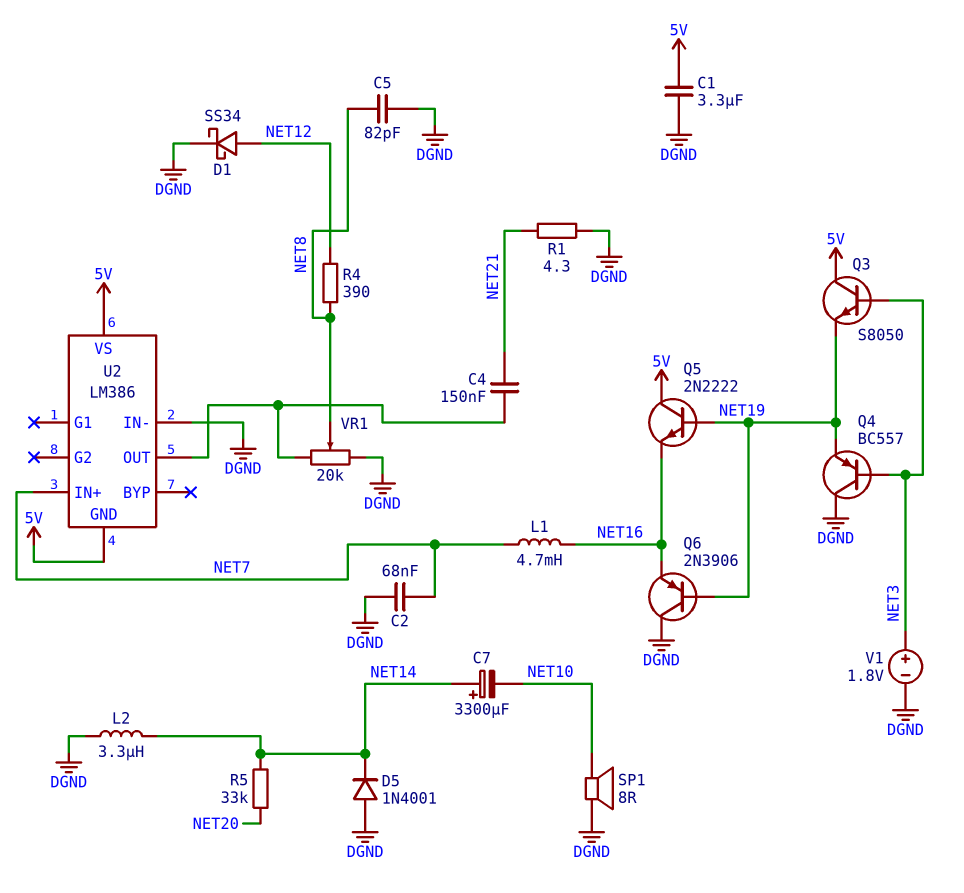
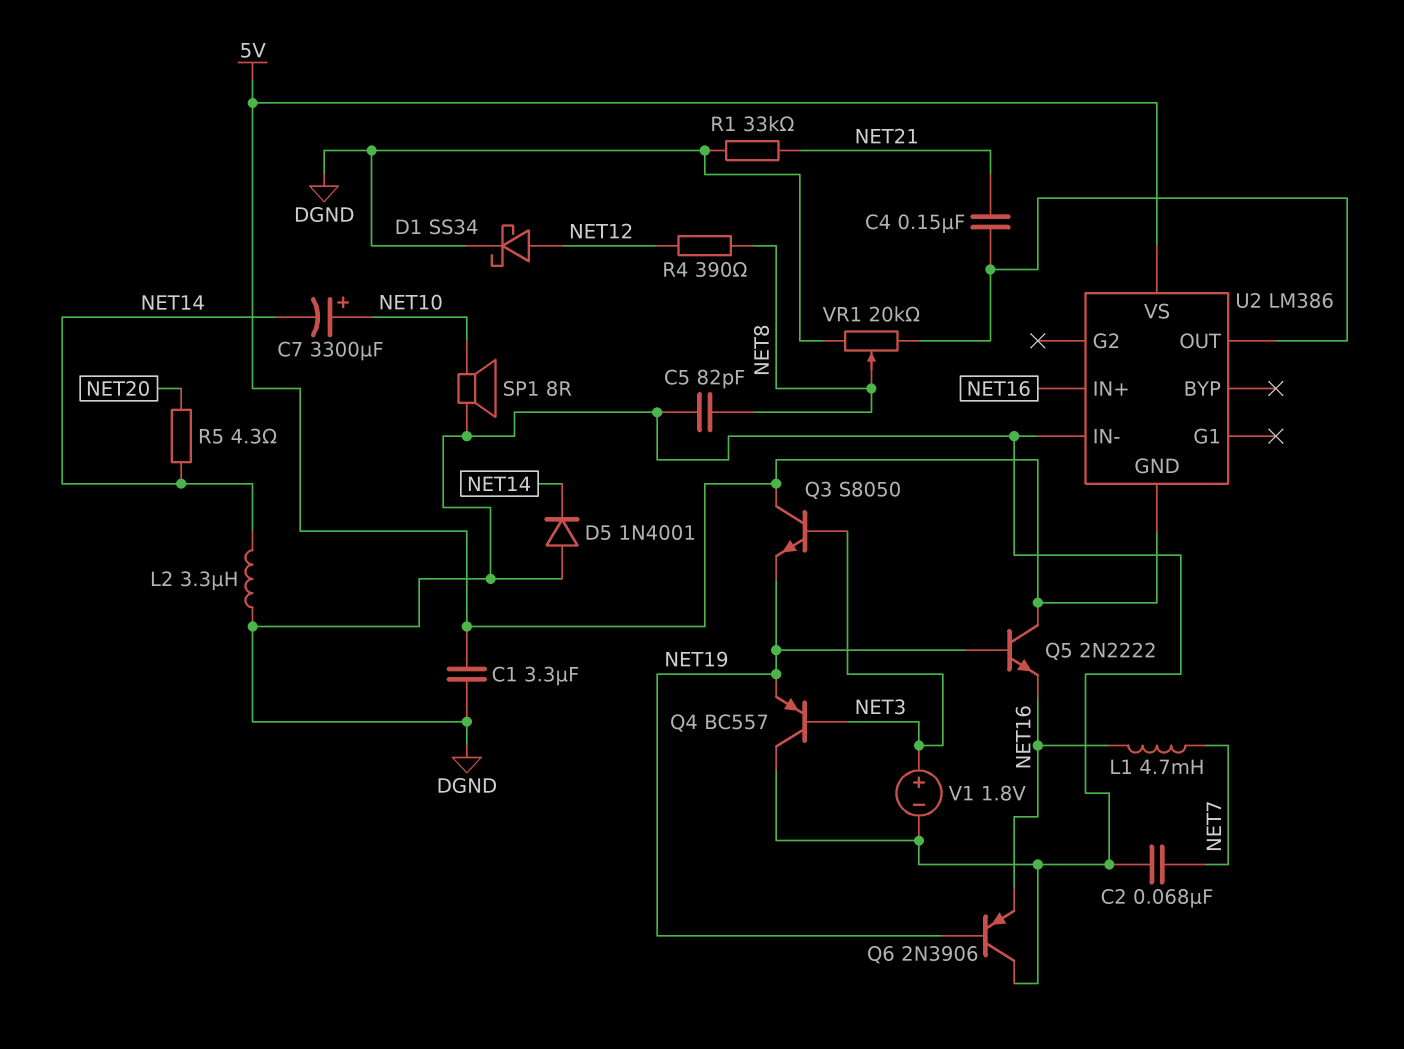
C7: 3300uF (plus NET14, minus NET10) -> 3300uF (plus NET10, minus NET14)
R1: 4.3 (DGND, NET21) -> 33k (DGND, NET21)
R5: 33k (NET14, NET20) -> 4.3 (NET14, NET20)
U2 pin IN+: NET7 -> NET16

